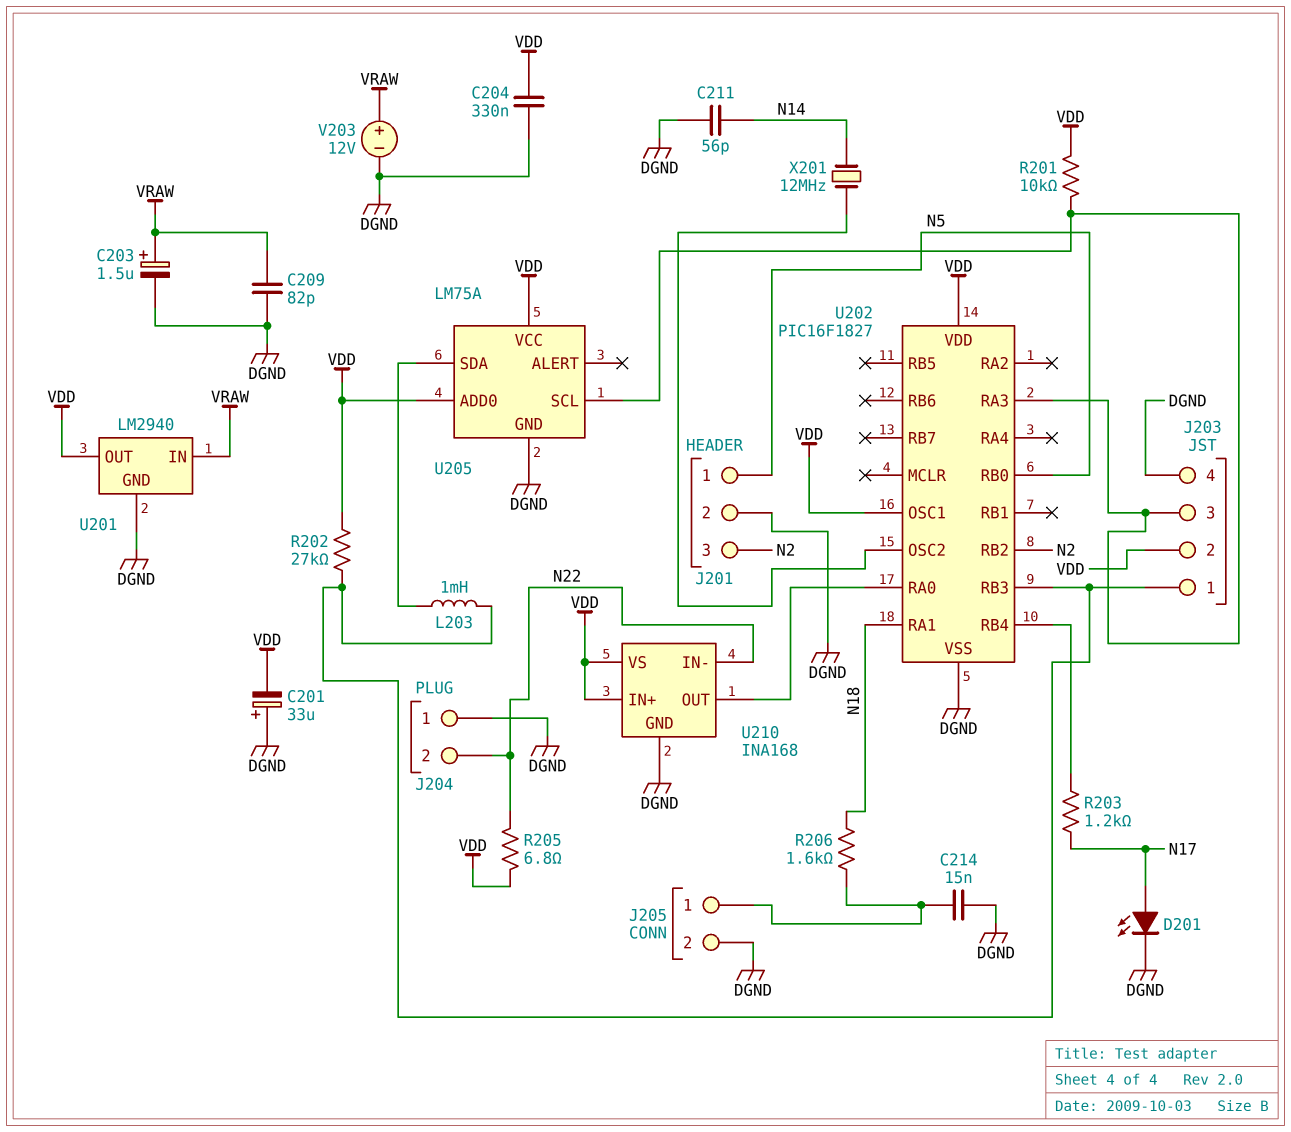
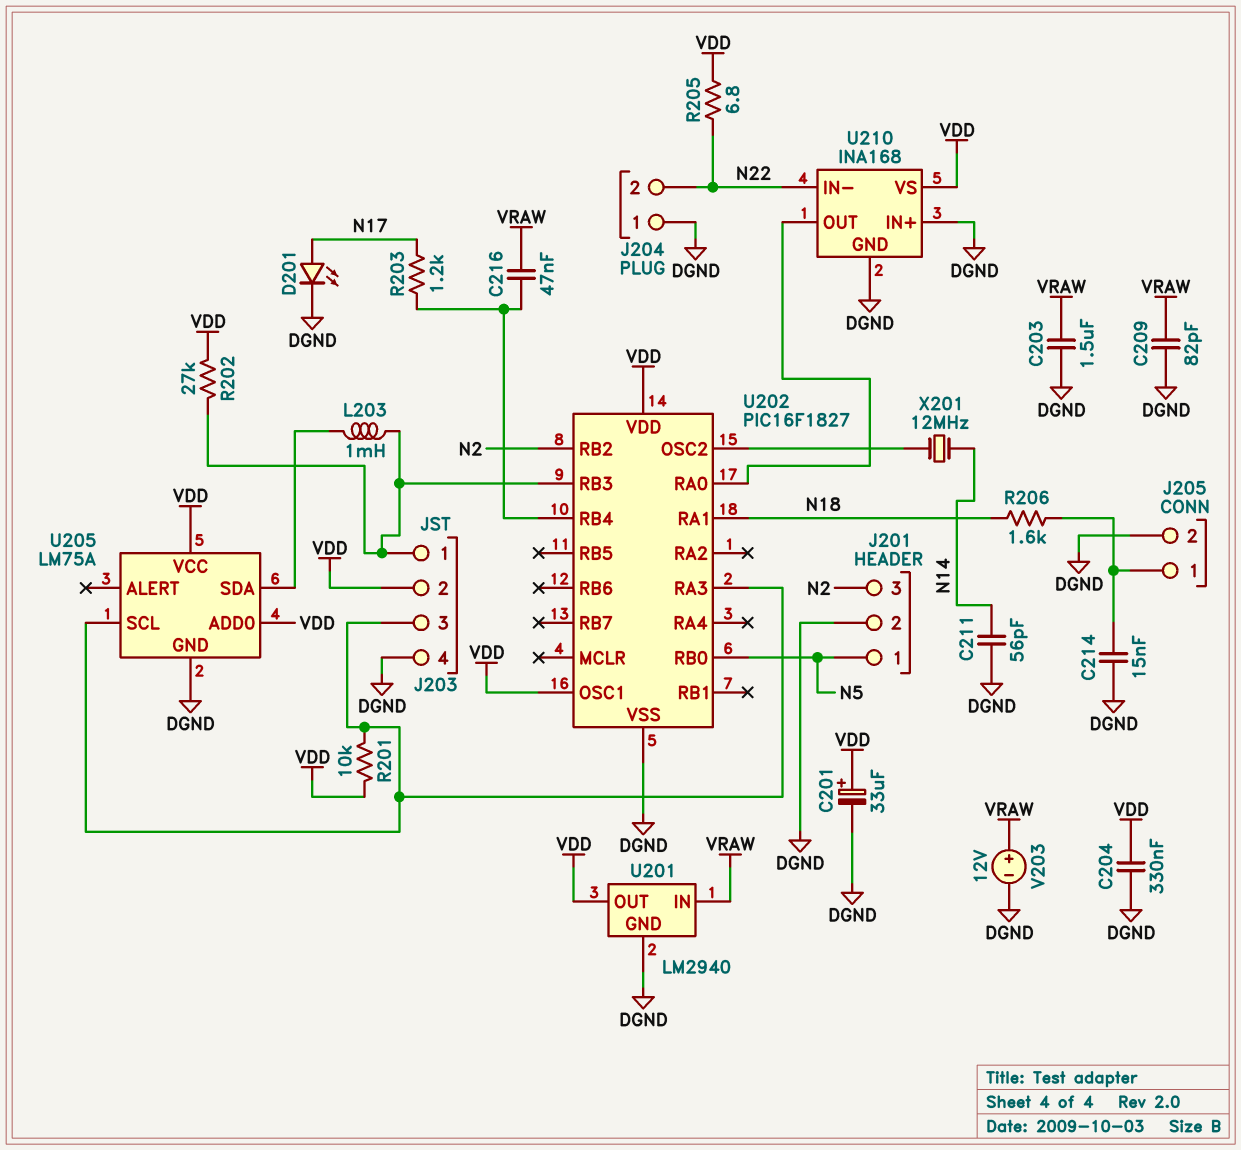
C201: 33uF (plus DGND, minus VDD) -> 33uF (plus VDD, minus DGND)
C203: 1.5uF (plus VRAW, minus DGND) -> 1.5uF (DGND, VRAW)
C216: none -> 47nF (U202/RB4, VRAW)
U210 pin IN+: VDD -> DGND

